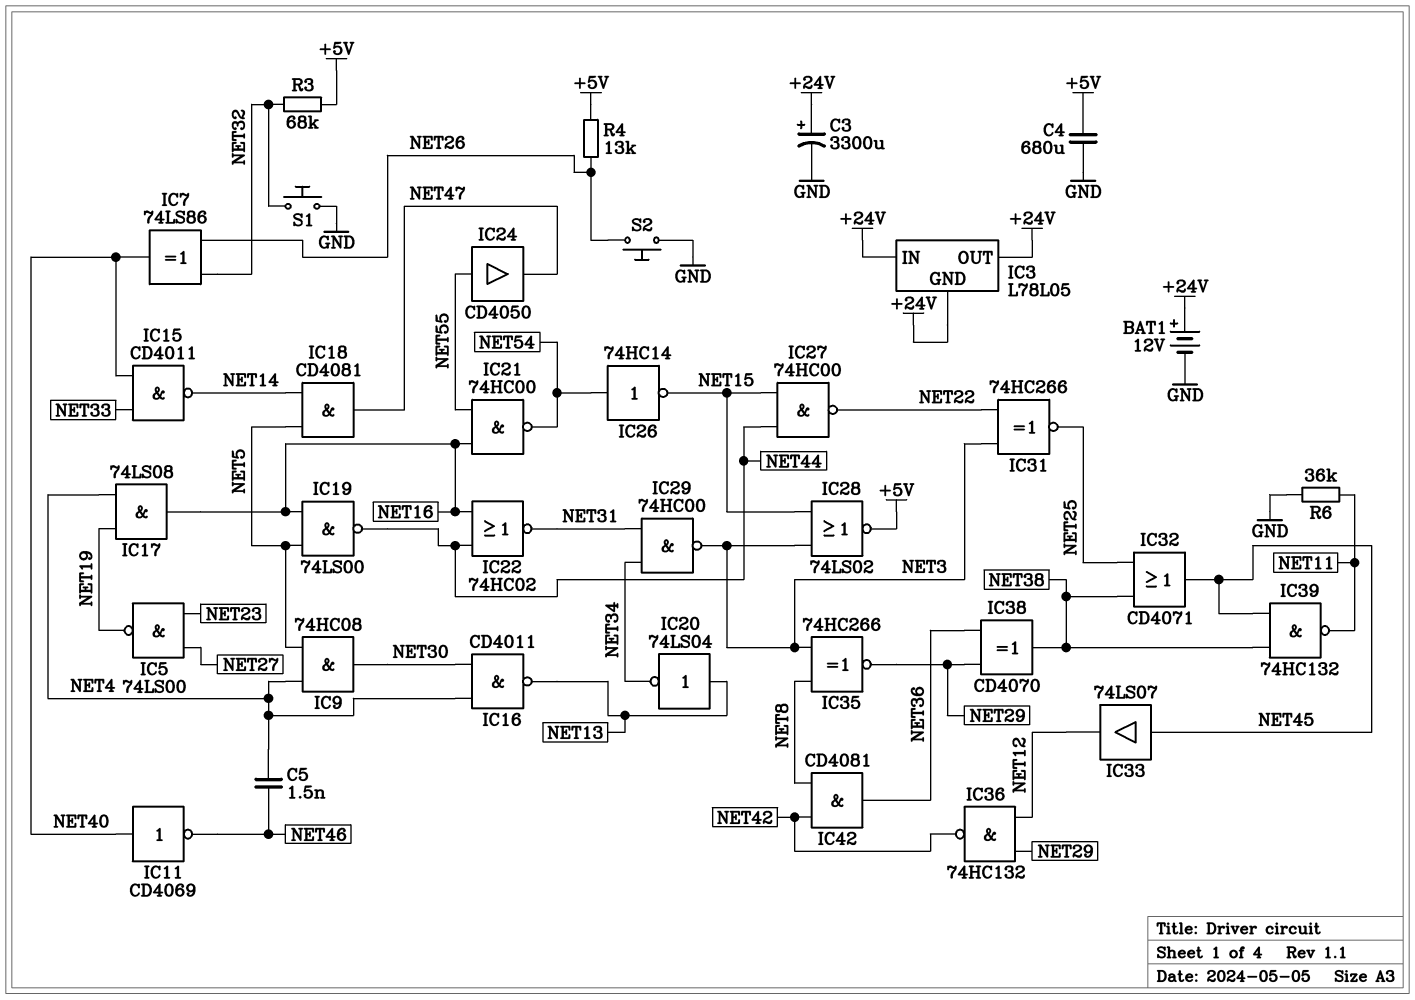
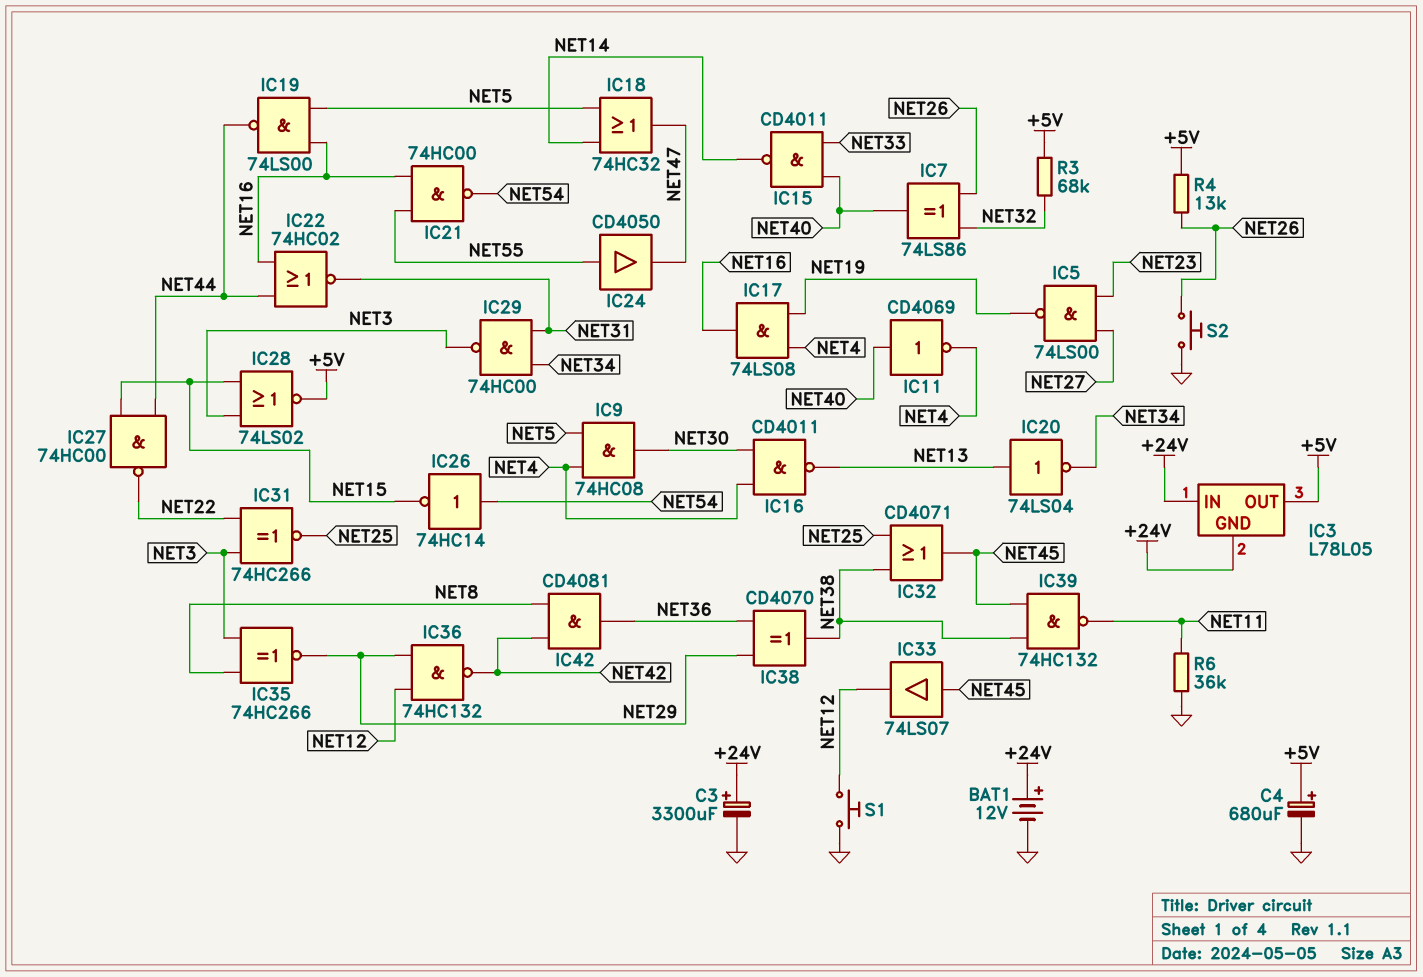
C4: 680uF (+5V, GND) -> 680uF (plus +5V, minus GND)
C5: 1.5nF (NET4, NET46) -> none
IC3 pin OUT: +24V -> +5V
IC11: NOT CD4069 (in NET40, out NET46) -> NOT CD4069 (in NET40, out NET4)
IC18: AND CD4081 (in NET5, in NET14, out NET47) -> OR 74HC32 (in NET5, in NET14, out NET47)
S1: button (GND, NET32) -> button (GND, NET12)

